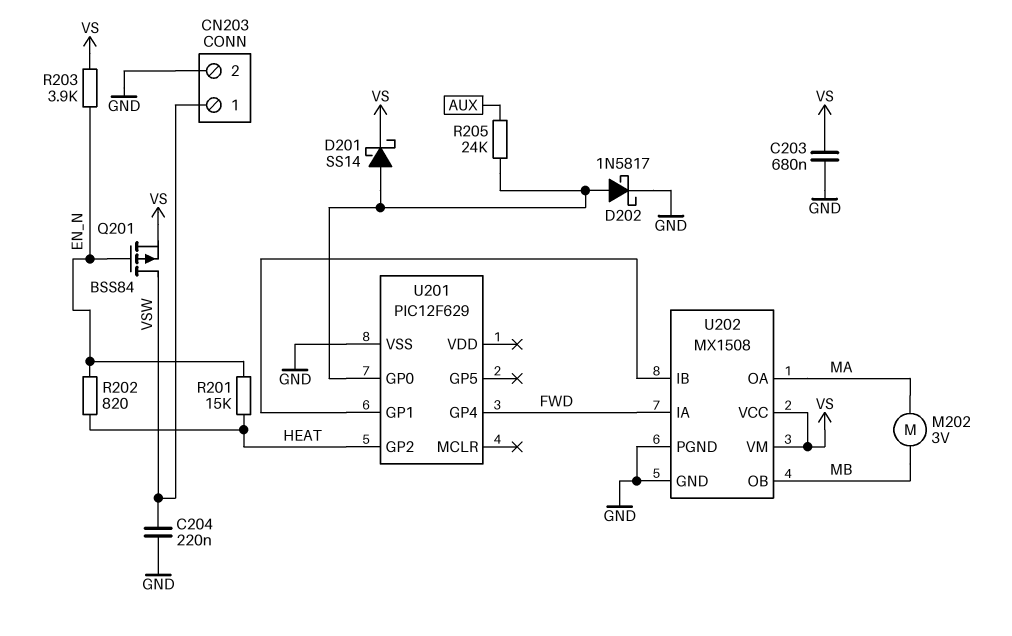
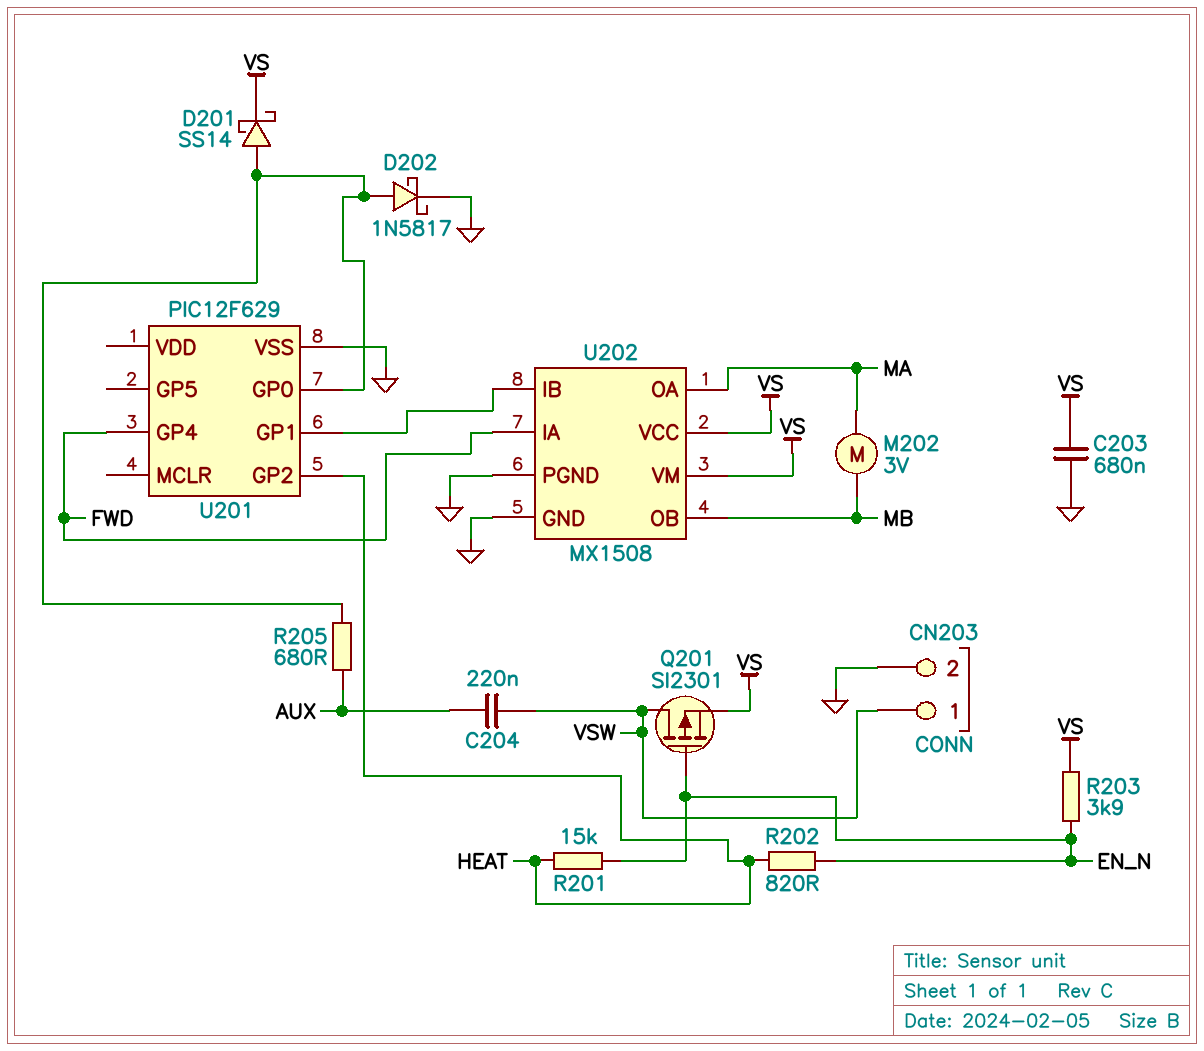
C204: 220nF (GND, VSW) -> 220nF (AUX, VSW)
Q201: PMOS BSS84 (G EN_N, D VSW, S VS) -> PMOS SI2301 (G EN_N, D VSW, S VS)
R205: 24k (AUX, U201/GP0) -> 680 (AUX, U201/GP0)

